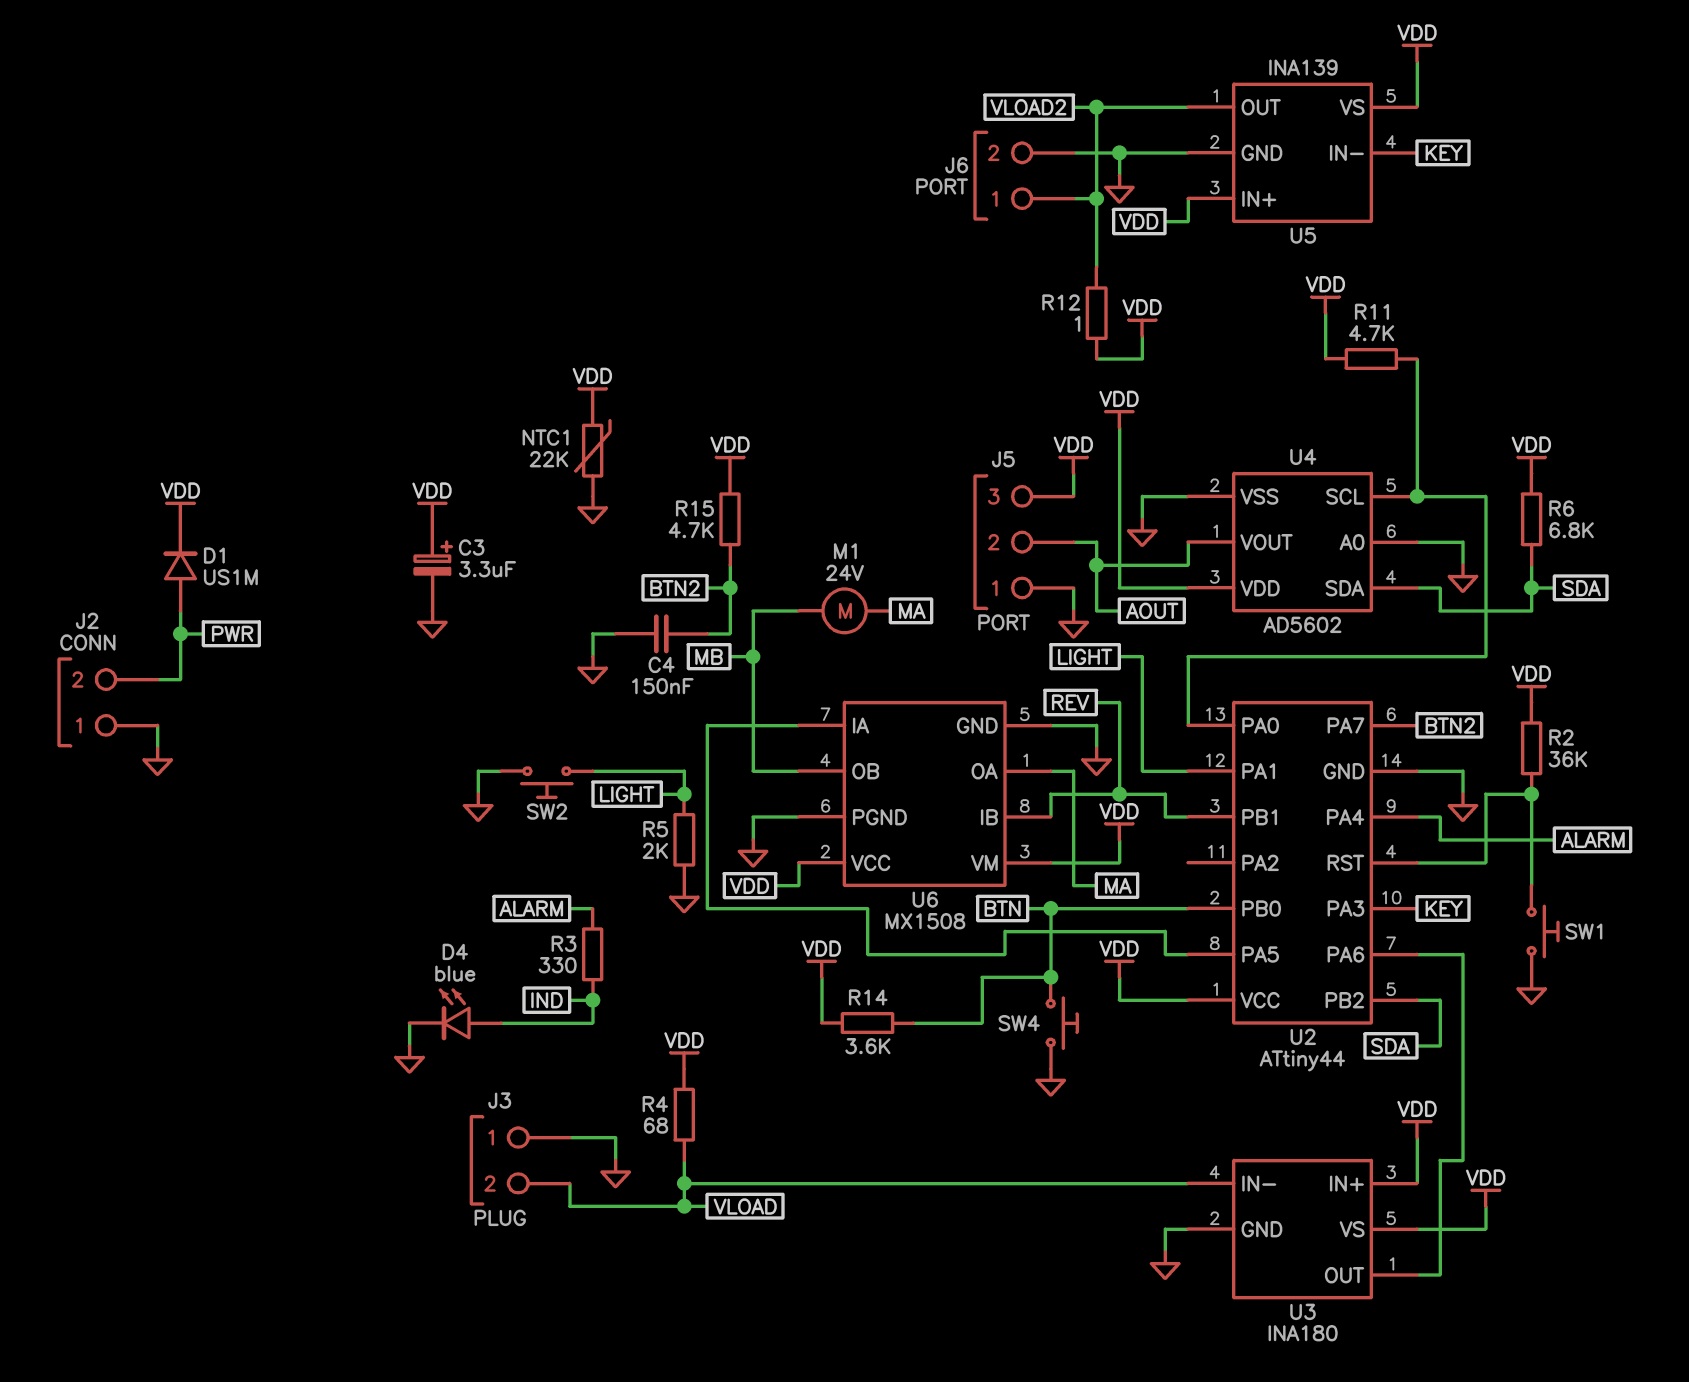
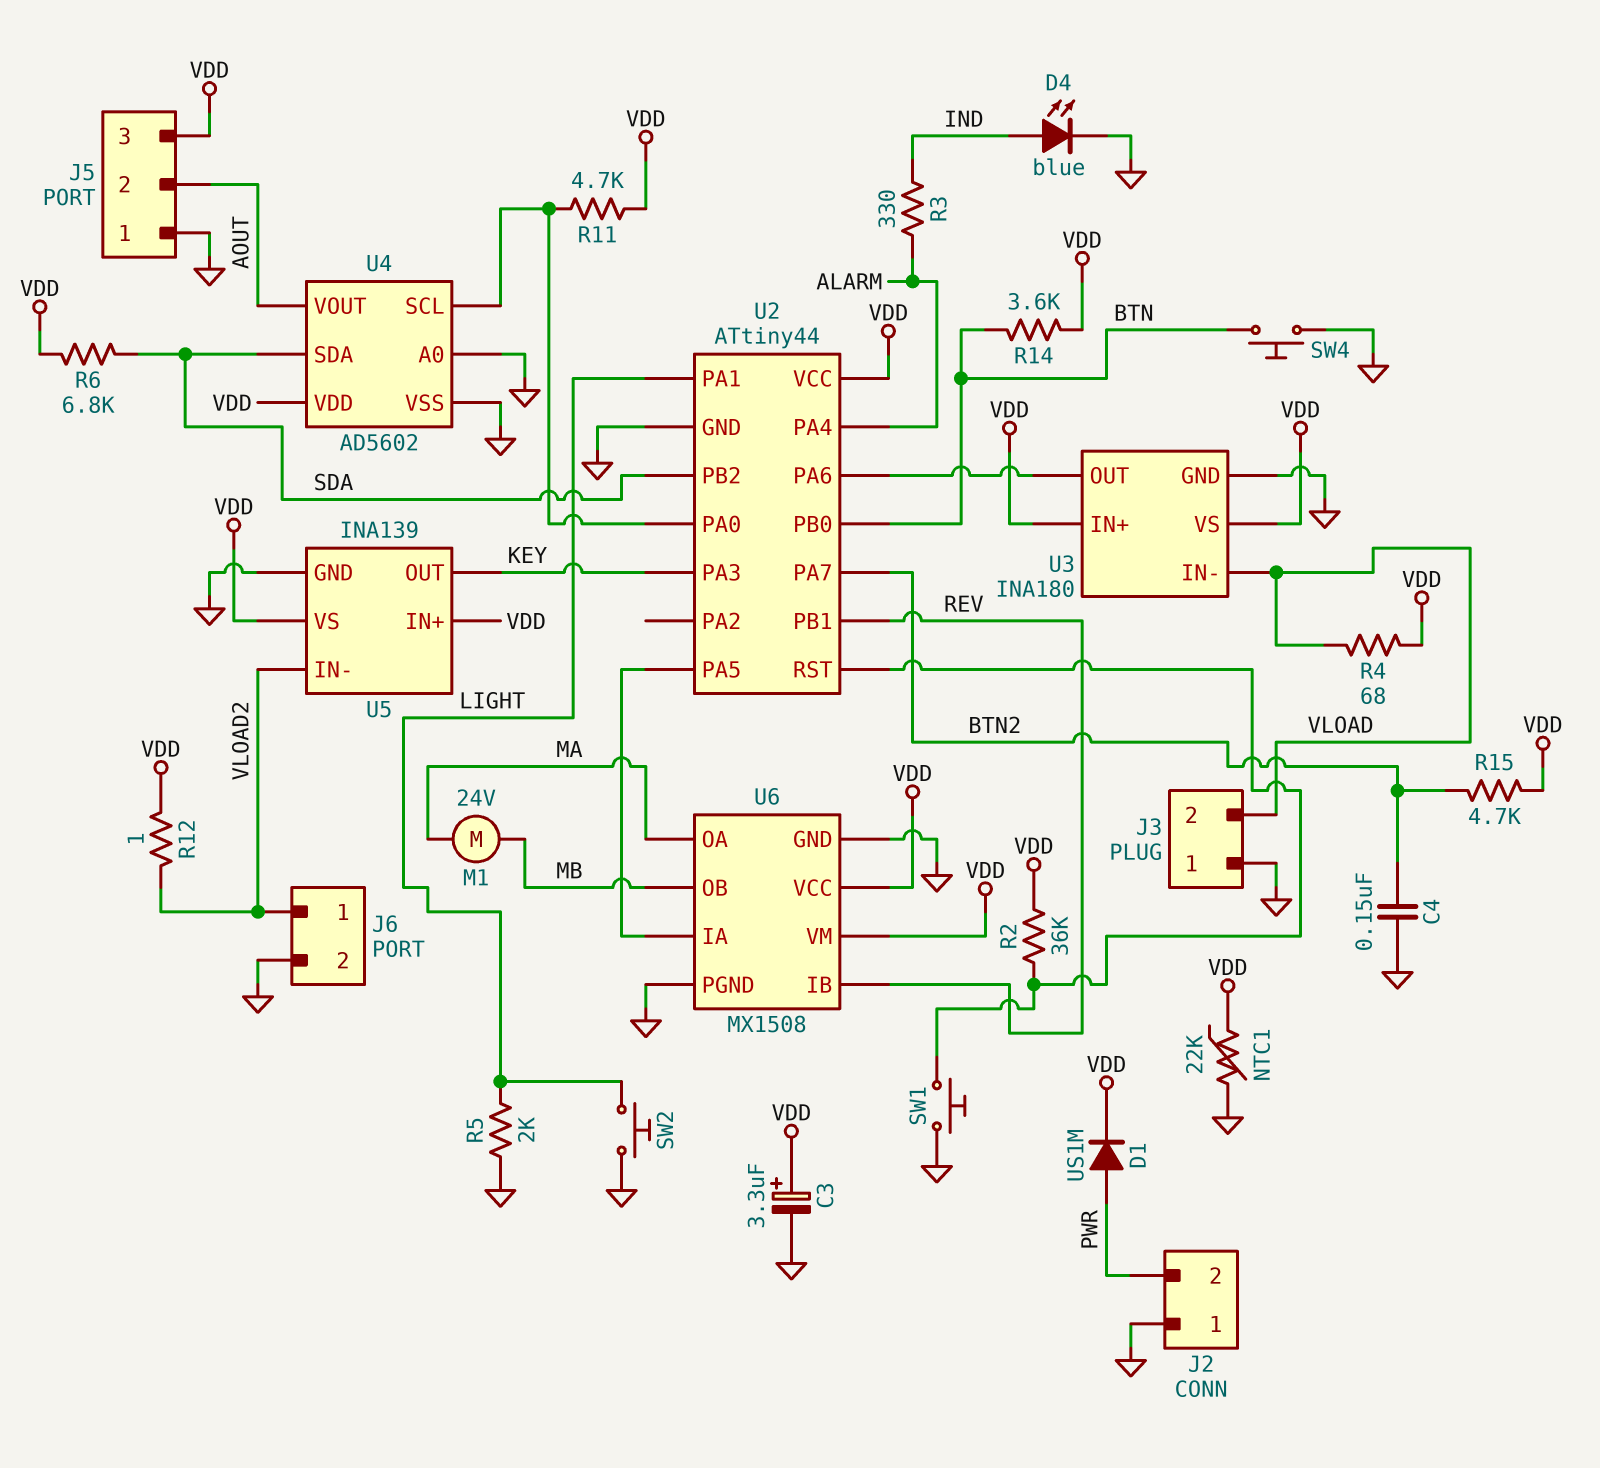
U5 pin IN-: KEY -> VLOAD2
U5 pin OUT: VLOAD2 -> KEY

